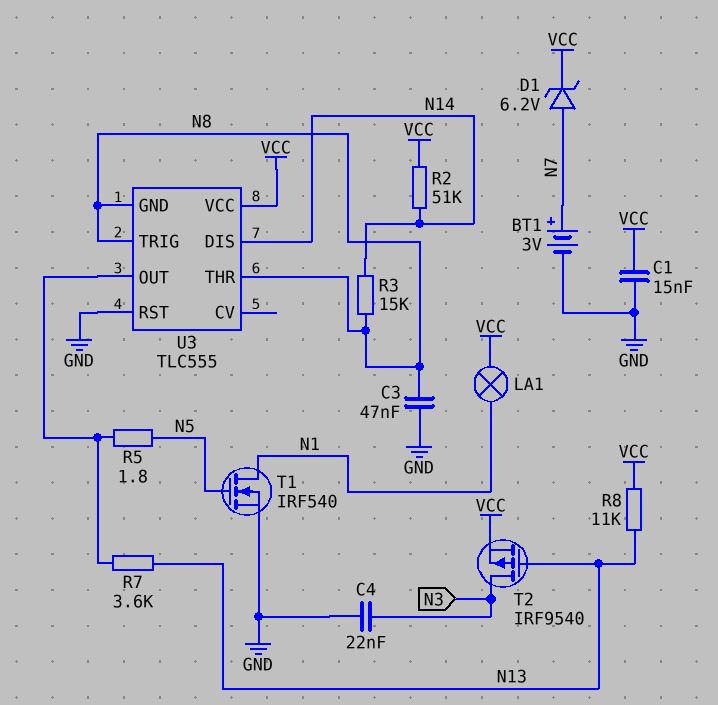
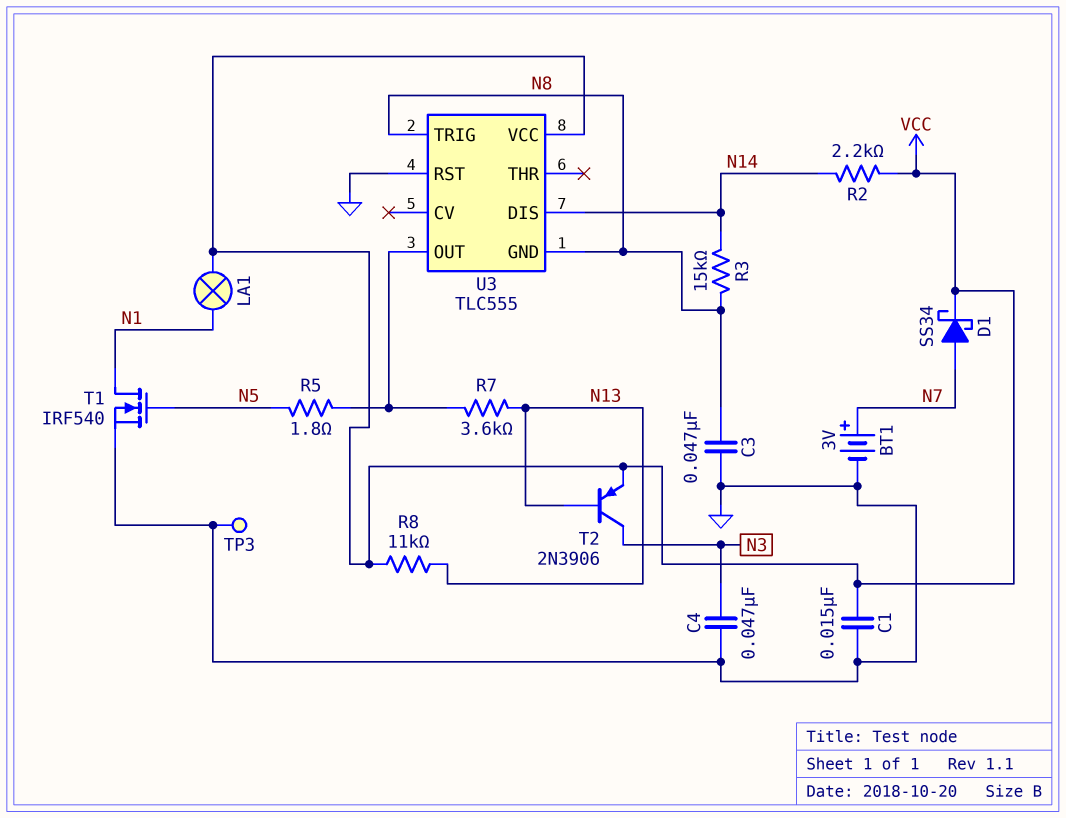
C4: 22nF (GND, N3) -> 47nF (GND, N3)
D1: zener 6.2V (A N7, K VCC) -> schottky SS34 (A N7, K VCC)
R2: 51k (N14, VCC) -> 2.2k (N14, VCC)
T2: PMOS IRF9540 (G N13, D N3, S VCC) -> PNP 2N3906 (B N13, C N3, E VCC)
TP3: none -> test point (GND)
U3 pin THR: N8 -> none

